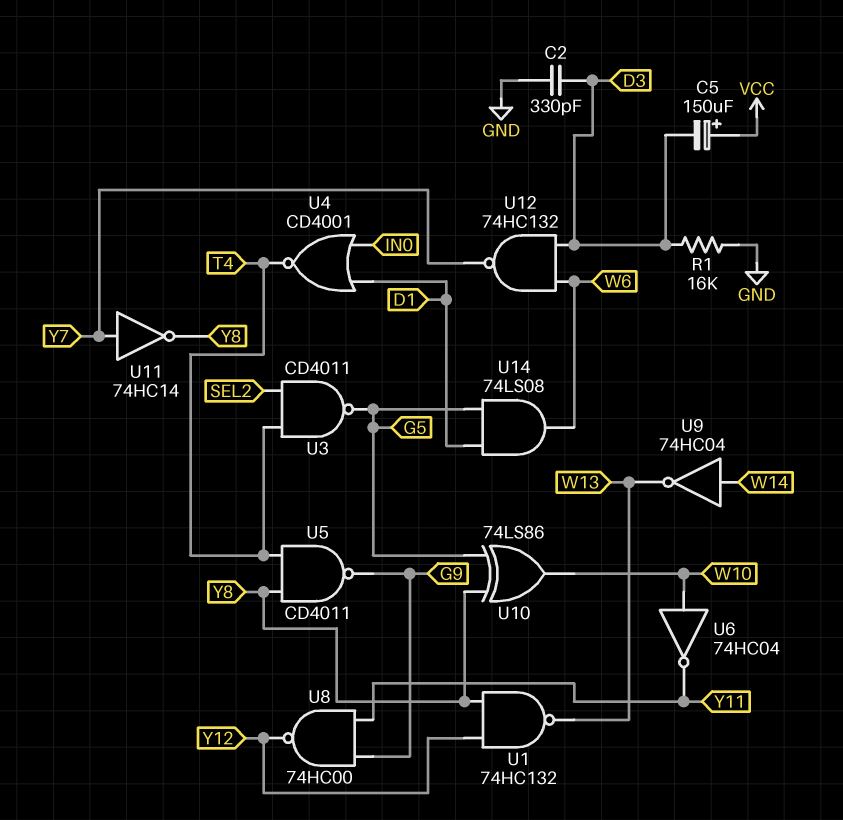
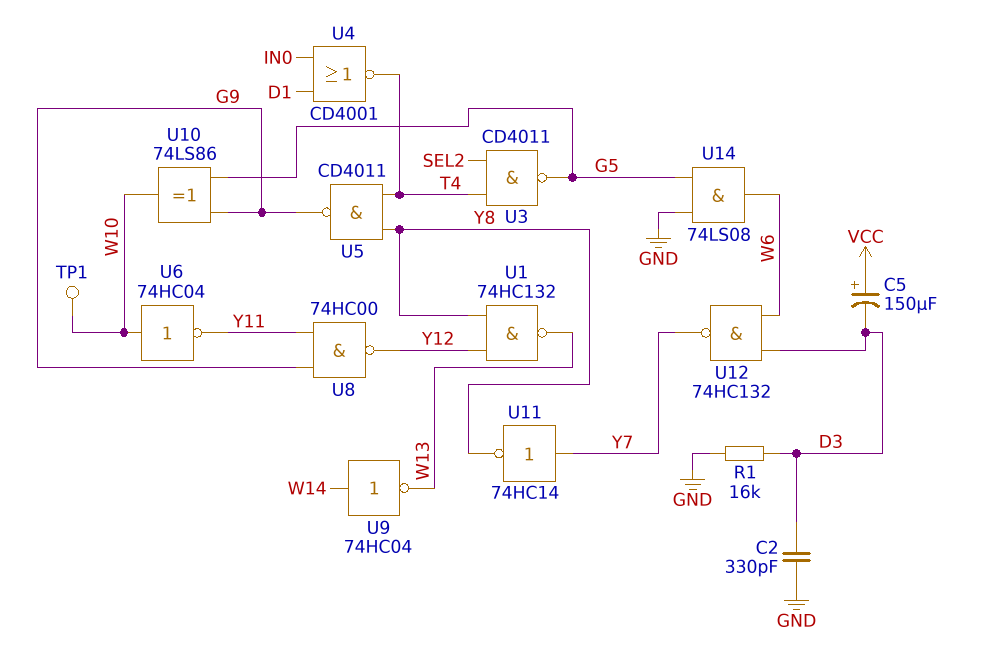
TP1: none -> test point (W10)
U10: XOR 74LS86 (in G5, in Y8, out W10) -> XOR 74LS86 (in G5, in G9, out W10)
U14: AND 74LS08 (in D1, in G5, out W6) -> AND 74LS08 (in G5, in GND, out W6)

